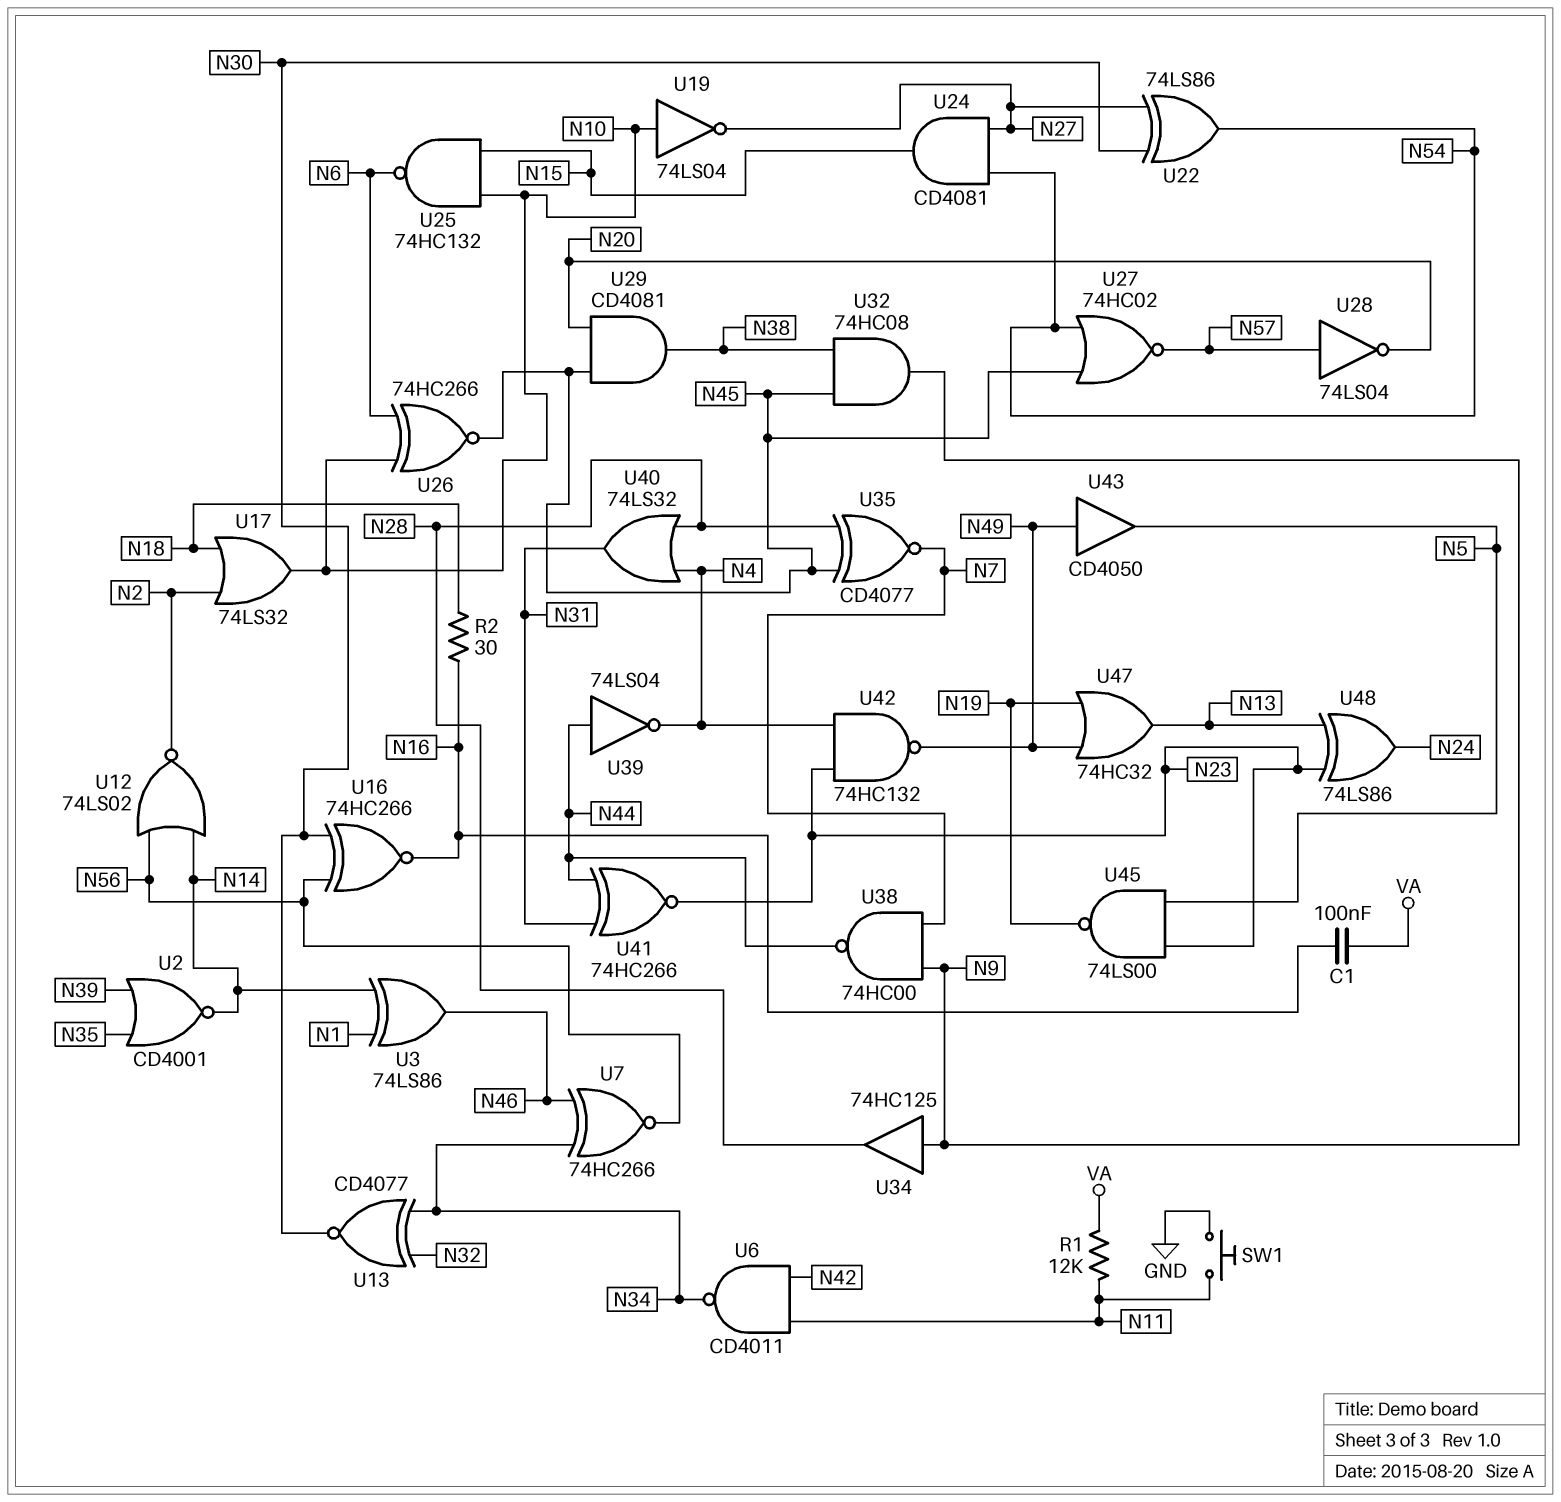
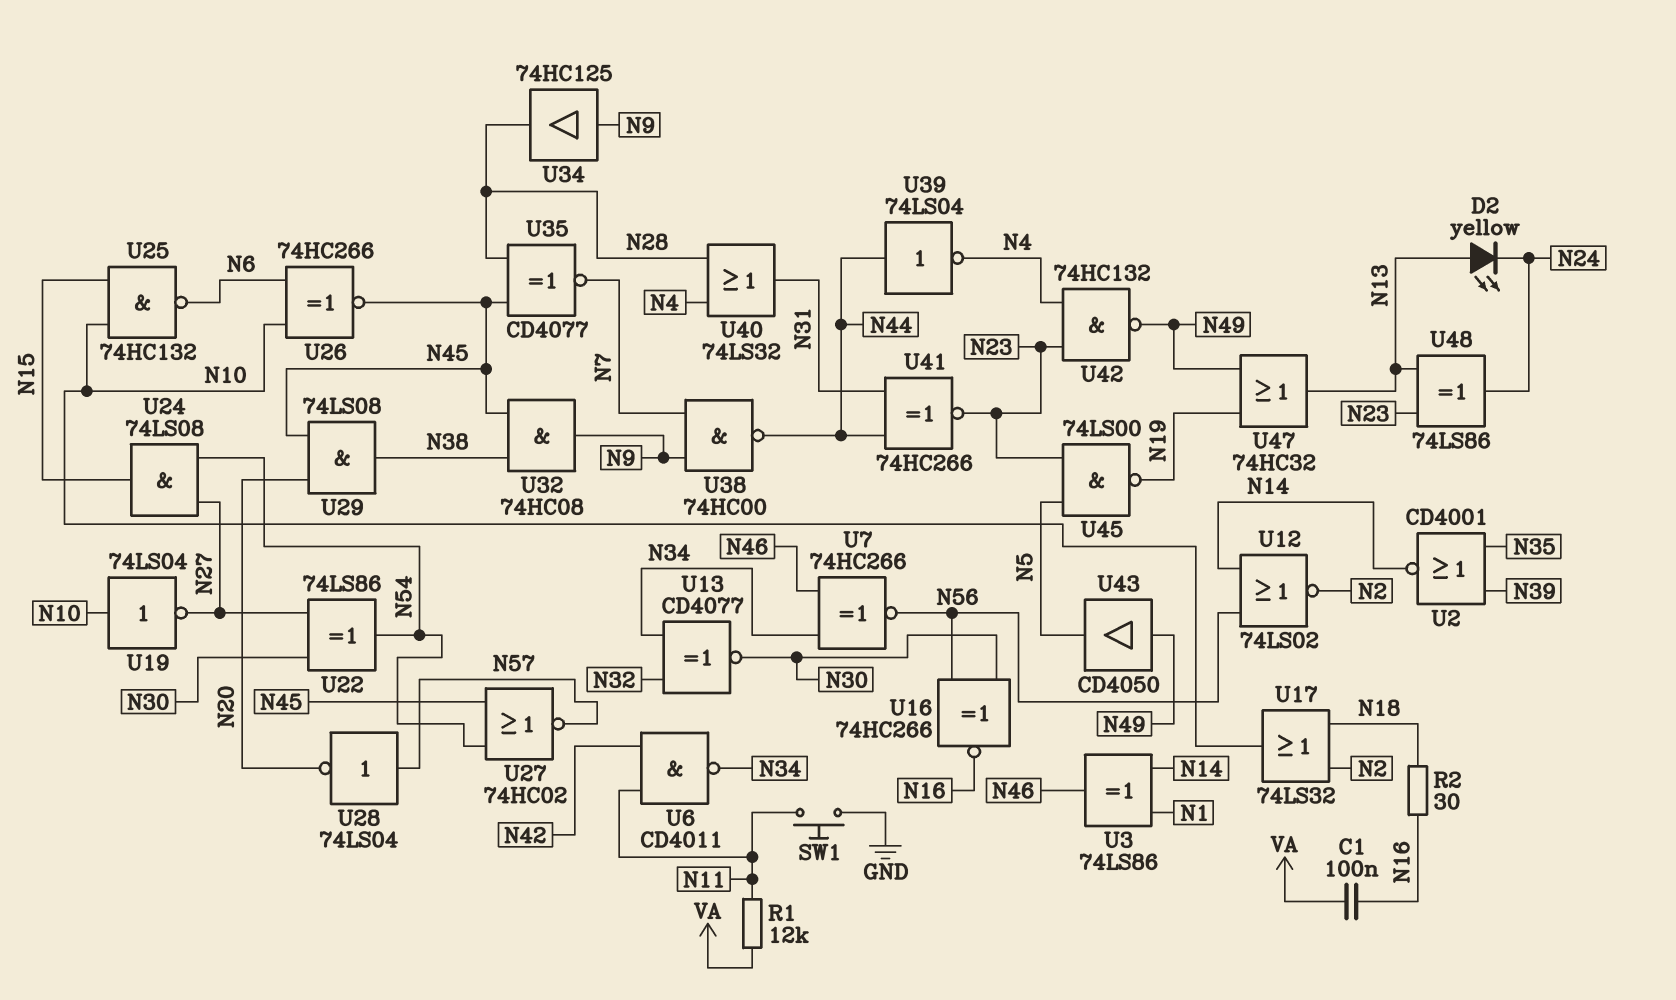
D2: none -> LED yellow (A N13, K N24)
U24: AND CD4081 (in N27, in N54, out N15) -> AND 74LS08 (in N27, in N54, out N15)
U29: AND CD4081 (in N20, in N45, out N38) -> AND 74LS08 (in N20, in N45, out N38)

